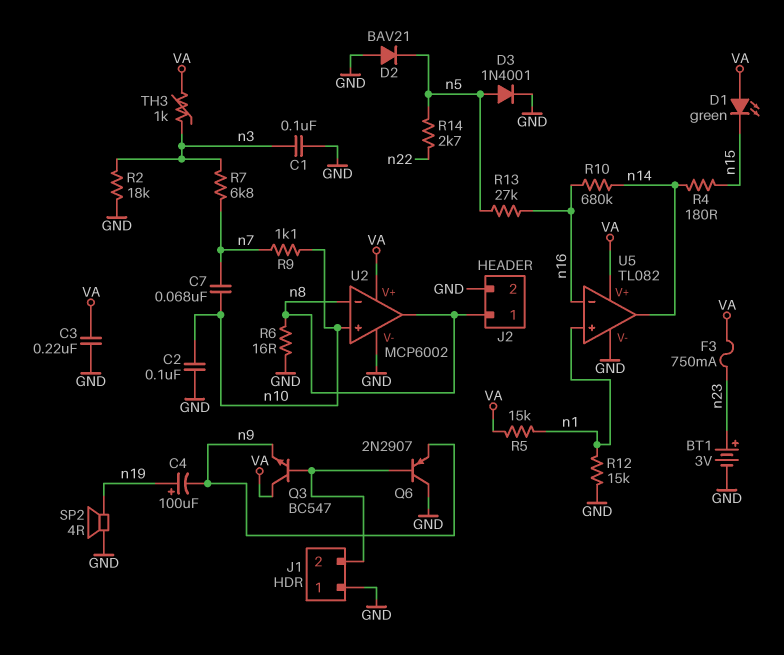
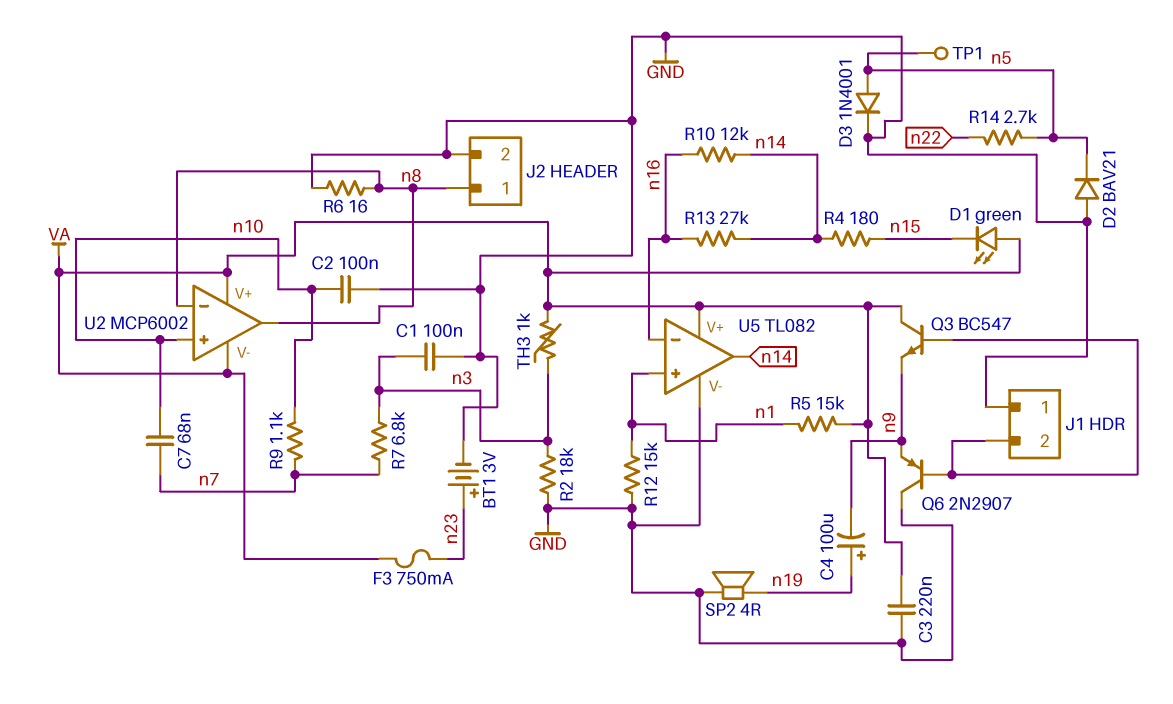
R10: 680k (n14, n16) -> 12k (n14, n16)
R13: 27k (n5, n16) -> 27k (n14, n16)
TP1: none -> test point (n5)
U2 pin V-: GND -> VA

